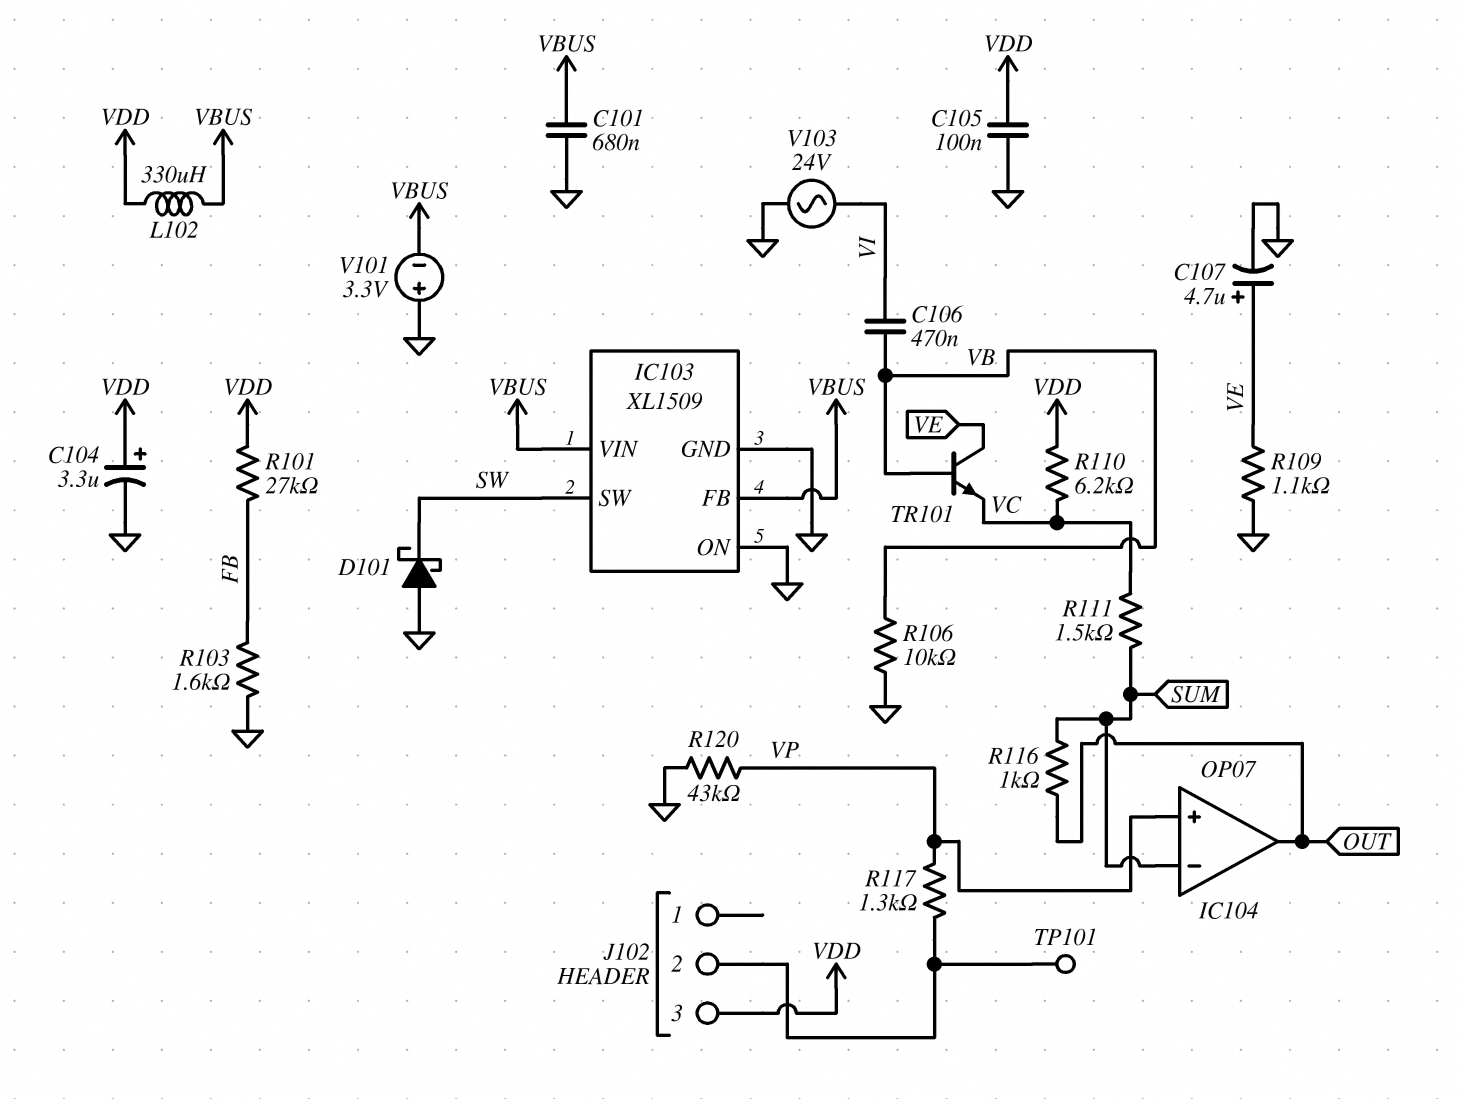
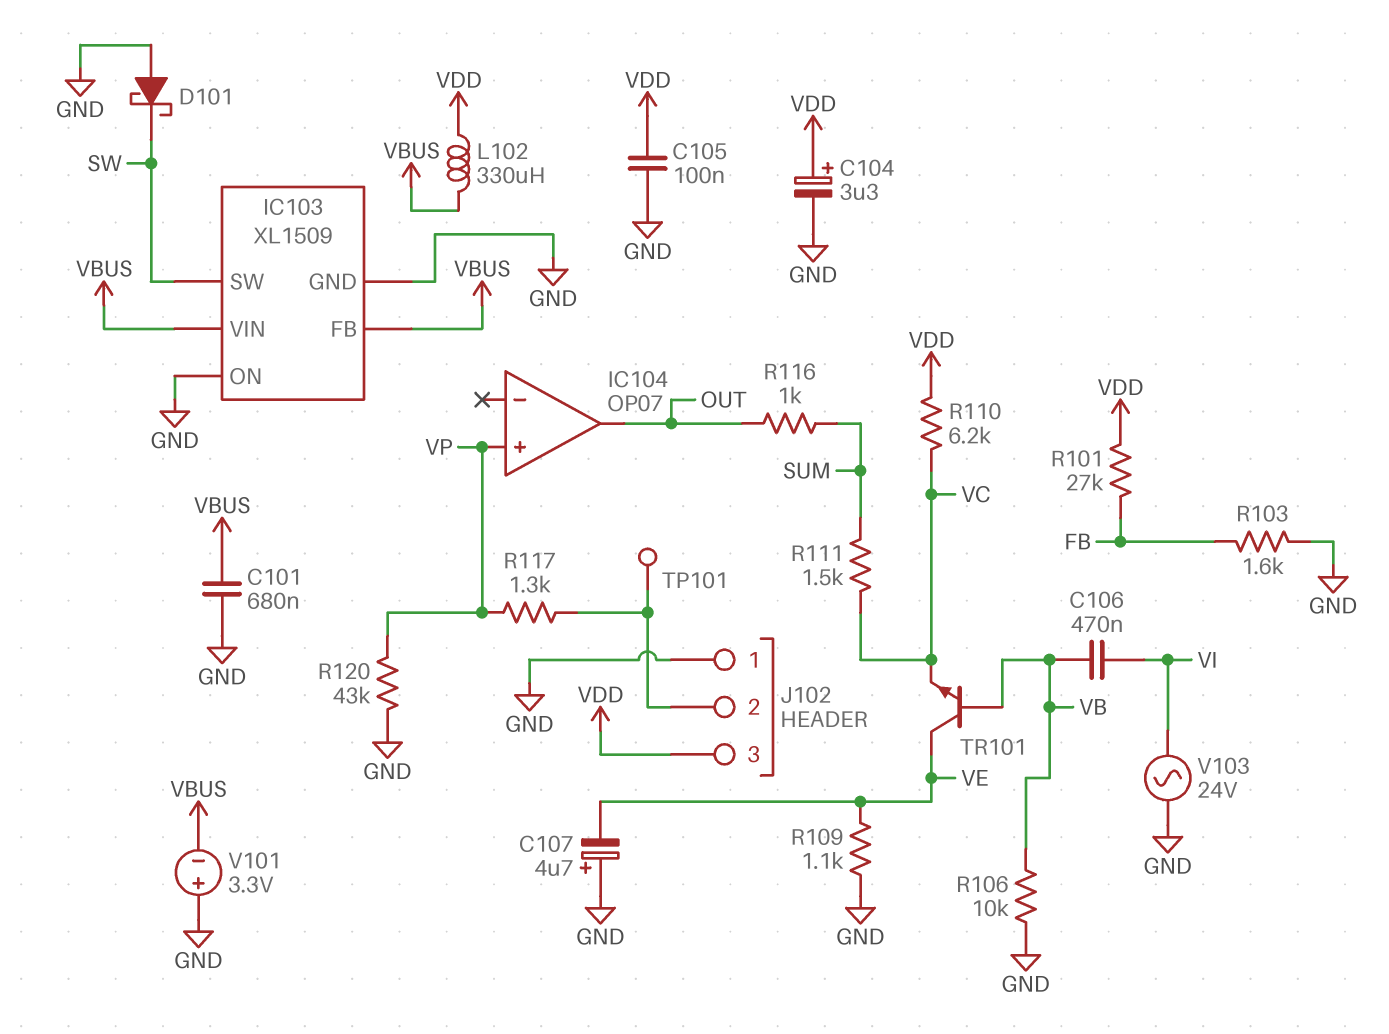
C107: 4.7uF (plus VE, minus GND) -> 4.7uF (plus GND, minus VE)
IC104 pin in-: SUM -> none
J102 pin 1: none -> GND

